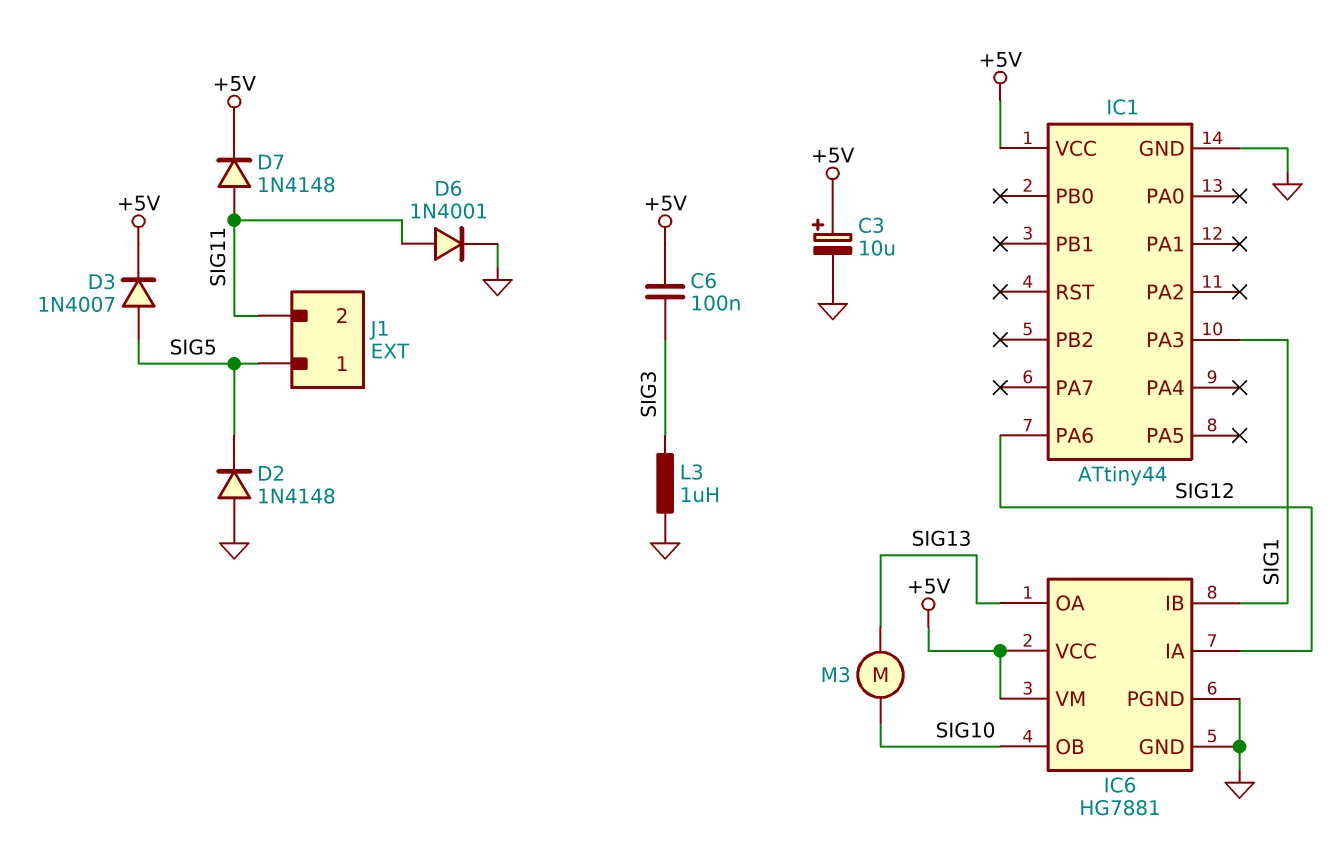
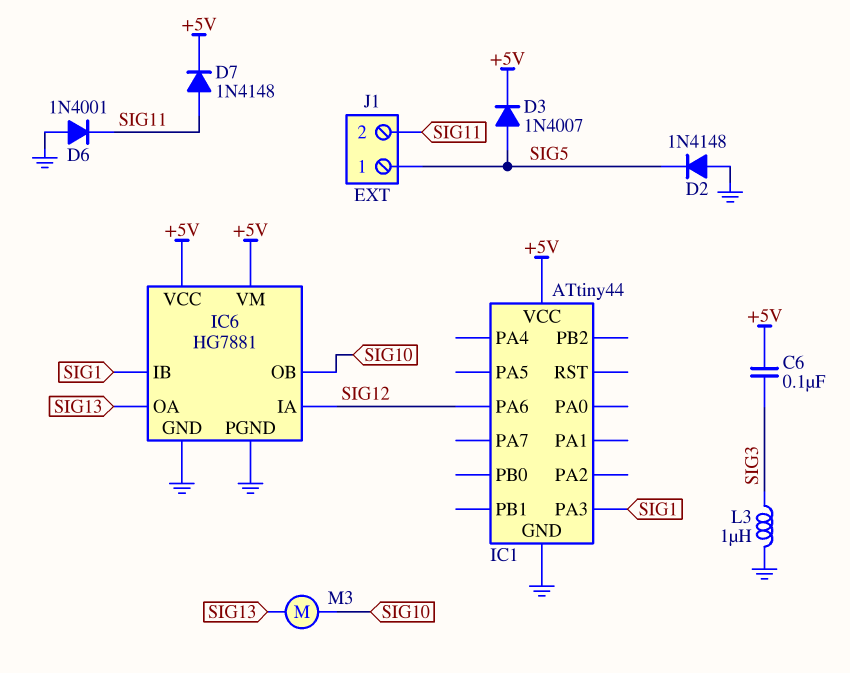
C3: 10uF (plus +5V, minus GND) -> none
D6: diode 1N4001 (A SIG11, K GND) -> diode 1N4001 (A GND, K SIG11)

